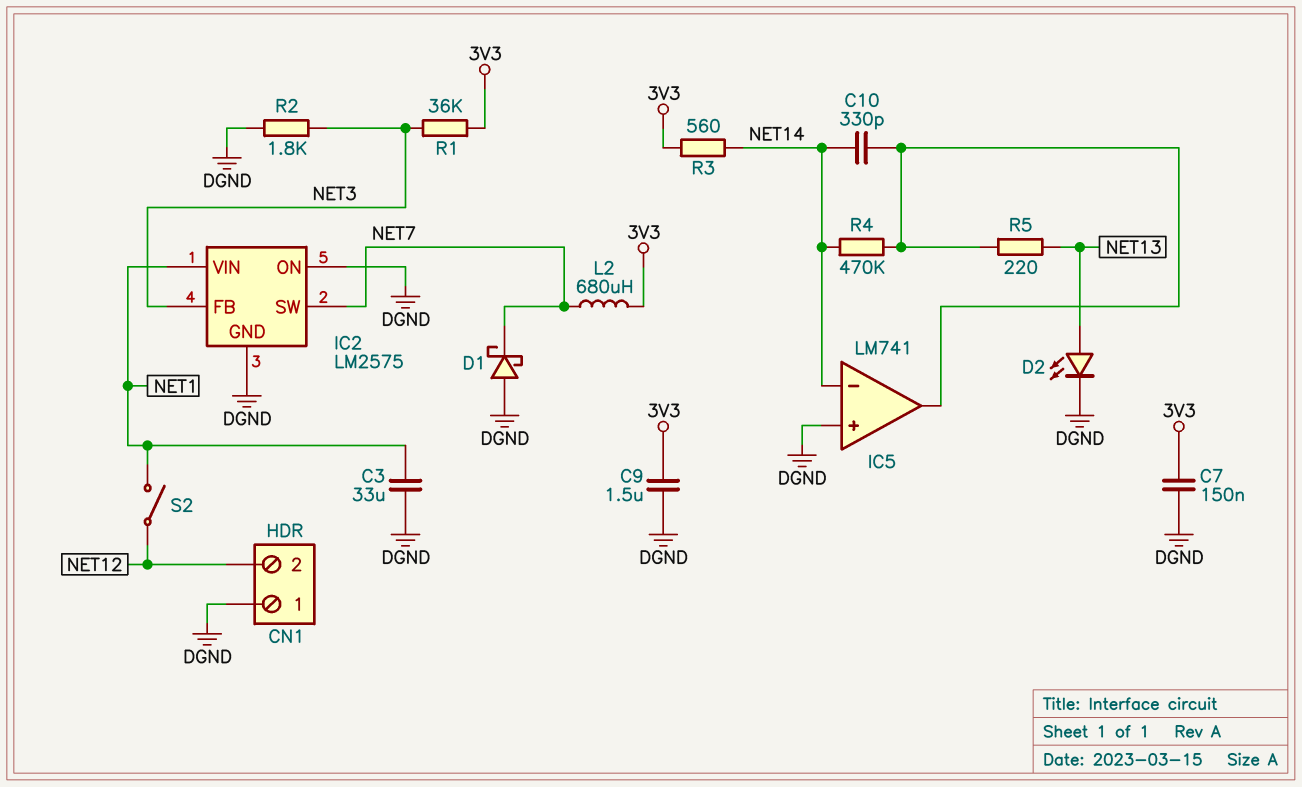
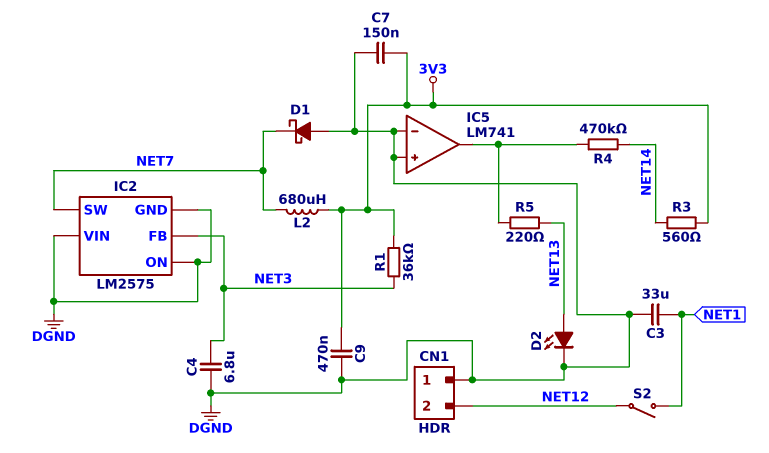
C4: none -> 6.8uF (DGND, NET3)
C9: 1.5uF (3V3, DGND) -> 470nF (3V3, DGND)
C10: 330pF (IC5/out, NET14) -> none
IC2 pin VIN: NET1 -> DGND
IC5 pin in-: NET14 -> DGND
R2: 1.8k (DGND, NET3) -> none

